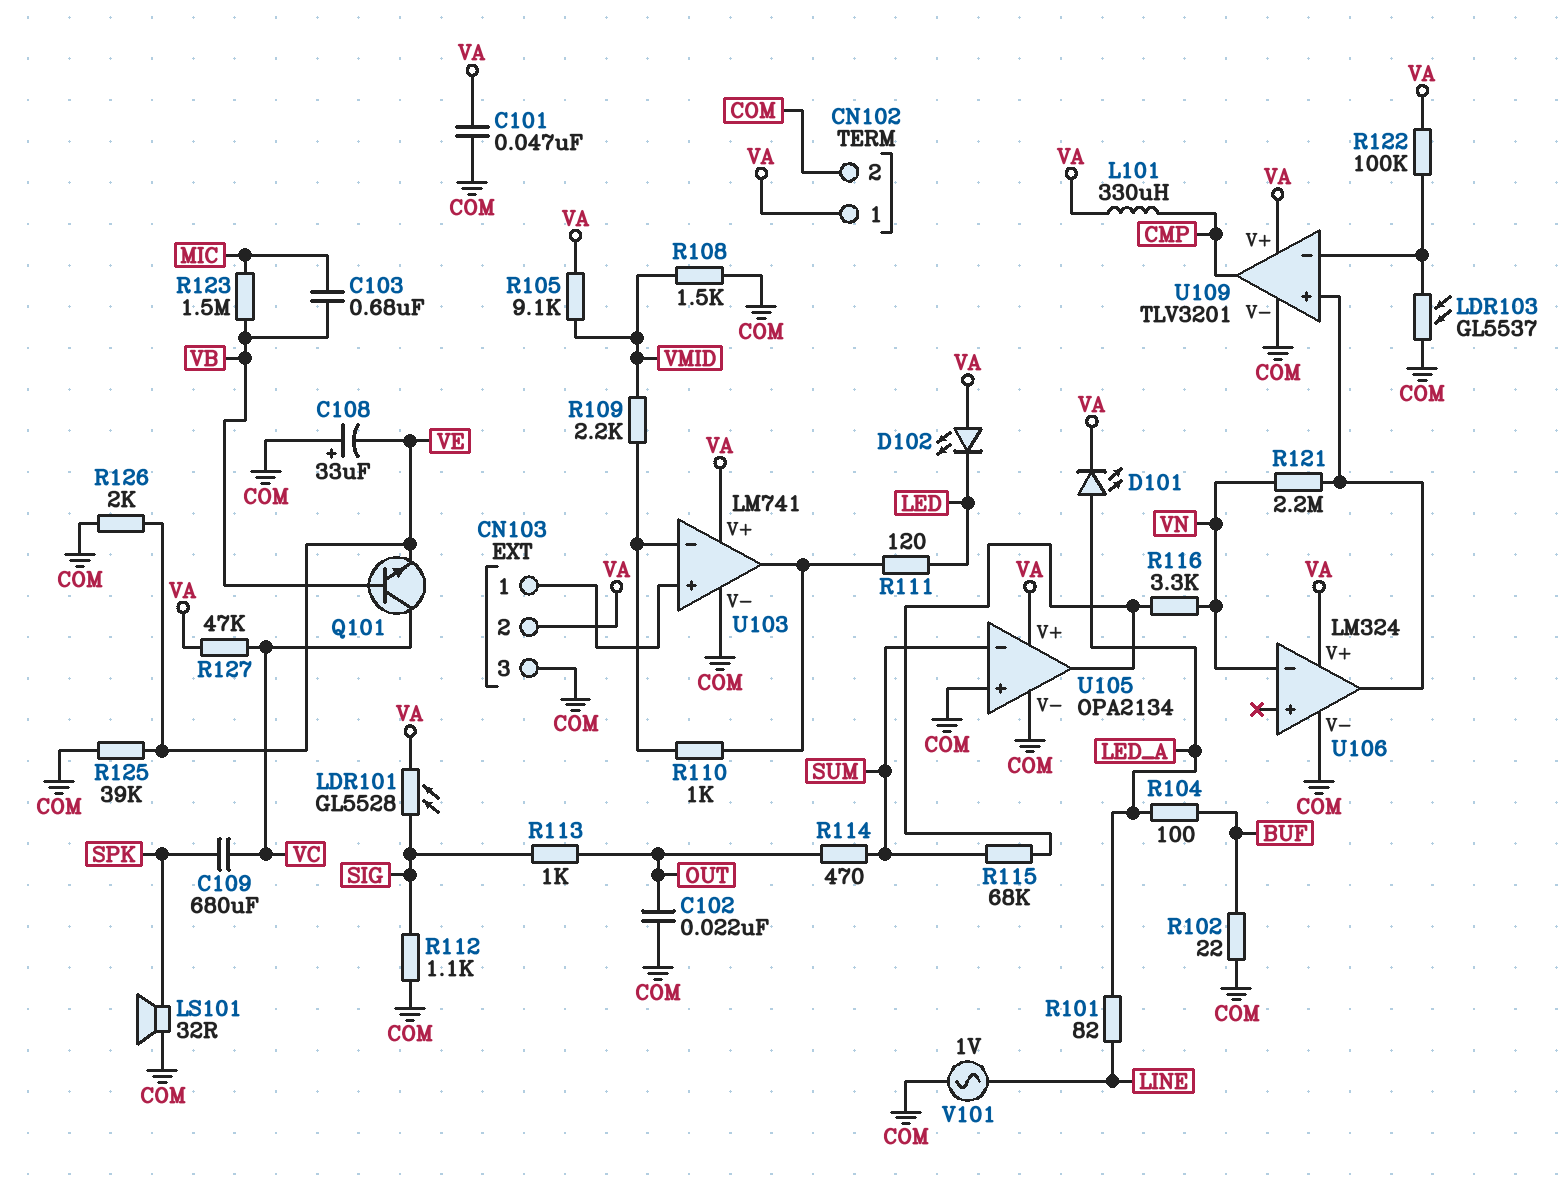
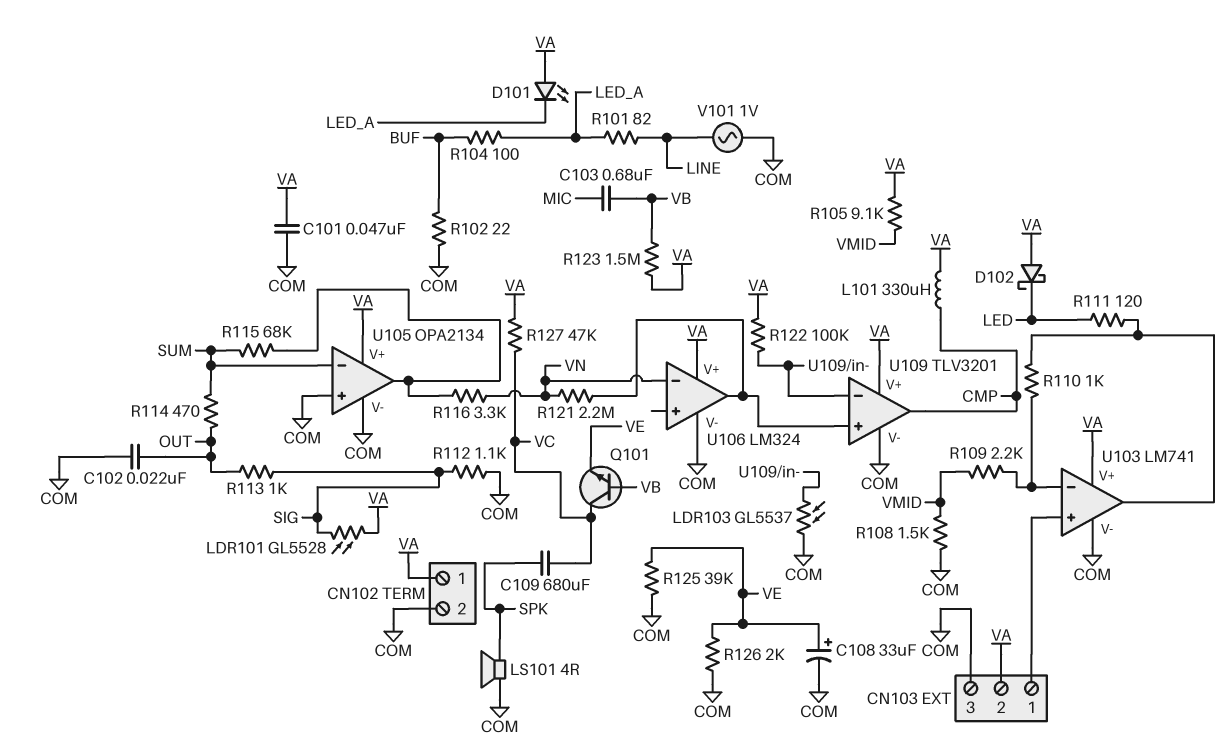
C108: 33uF (plus COM, minus VE) -> 33uF (plus VE, minus COM)
D101: LED (A LED_A, K VA) -> LED (A VA, K LED_A)
D102: LED (A VA, K LED) -> schottky (A VA, K LED)
LS101: speaker 32R (COM, SPK) -> speaker 4R (COM, SPK)
R123: 1.5M (MIC, VB) -> 1.5M (VA, VB)

